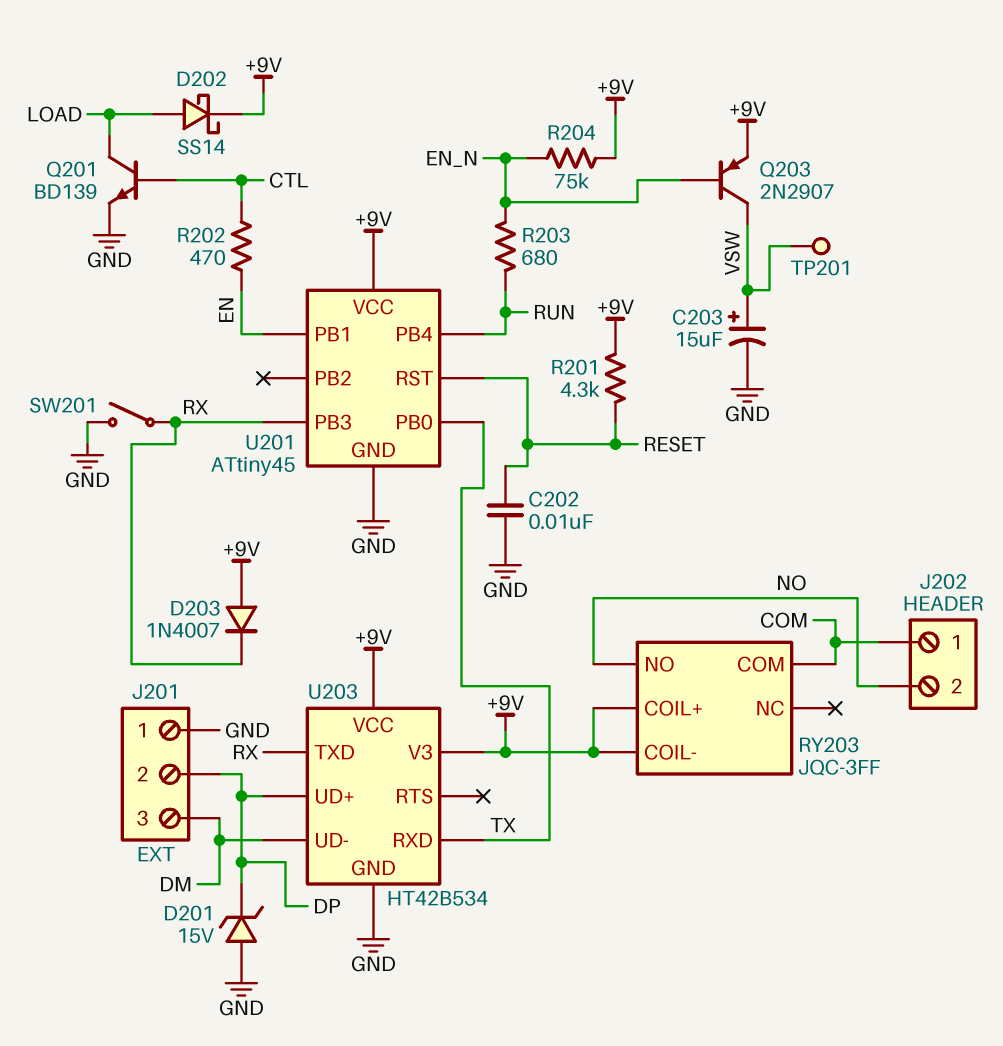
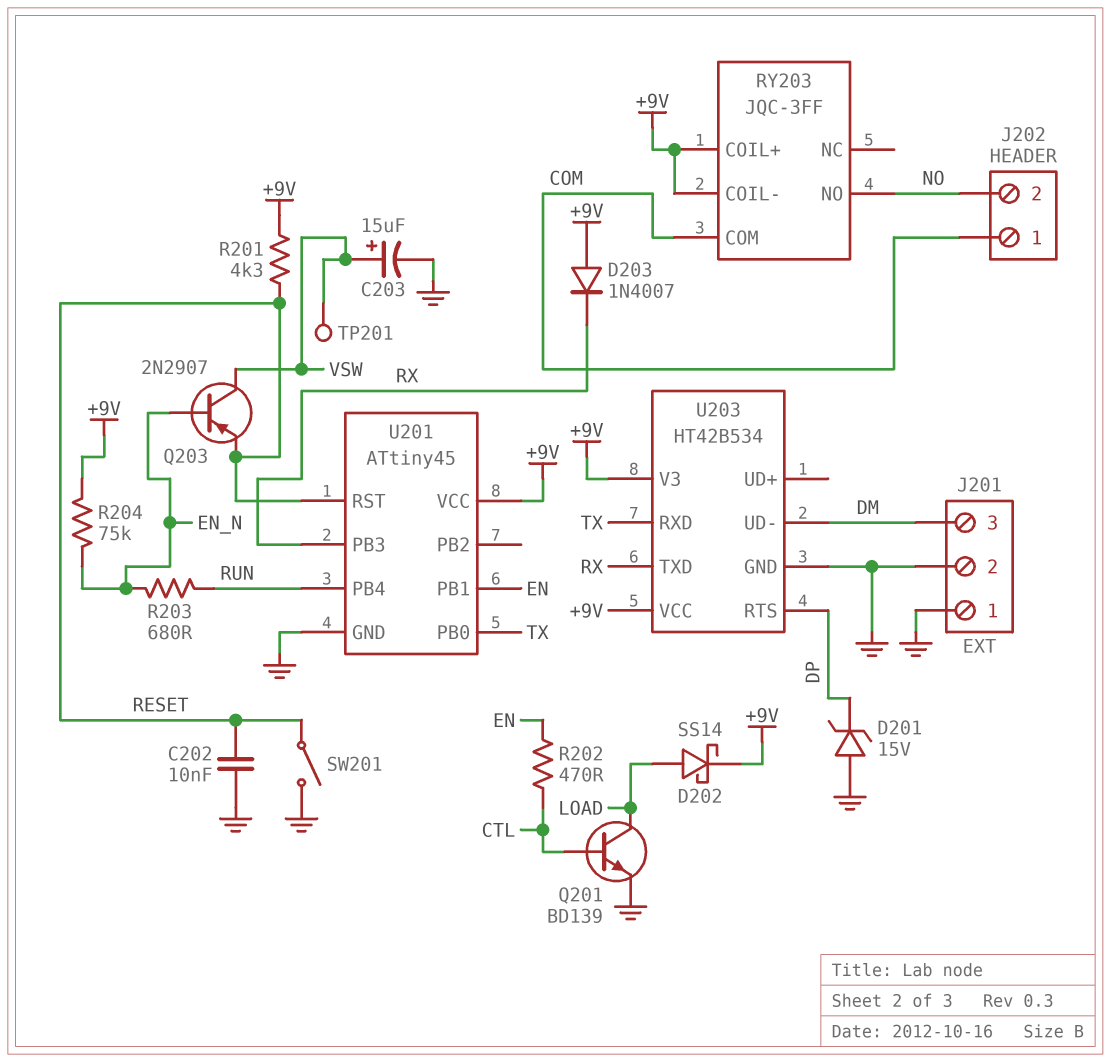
J201 pin 2: DP -> GND
Q203: PNP 2N2907 (B EN_N, C VSW, E +9V) -> PNP 2N2907 (B EN_N, C VSW, E RESET)
SW201: switch (GND, RX) -> switch (GND, RESET)
U203 pin RTS: none -> DP
U203 pin UD+: DP -> none

